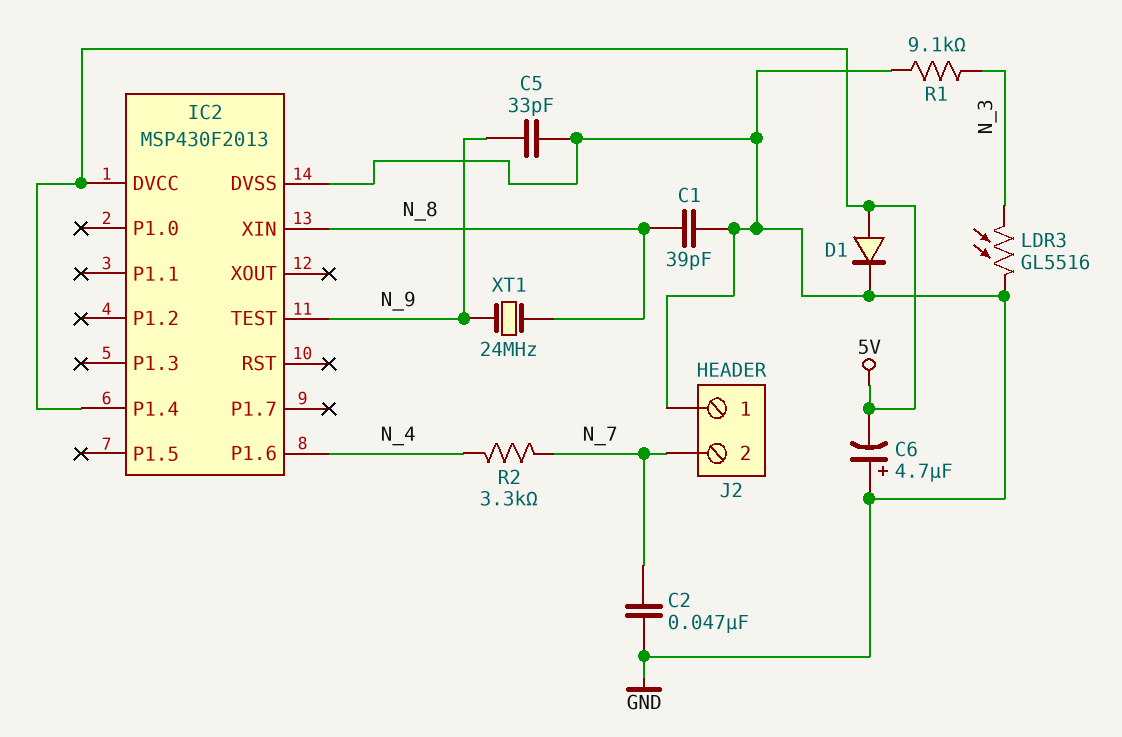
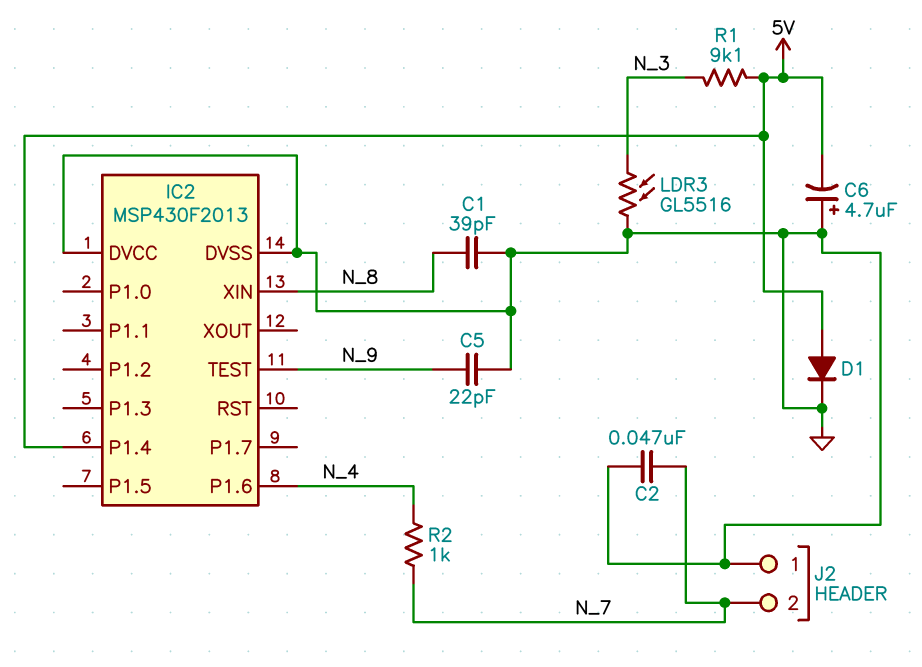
C5: 33pF (GND, N_9) -> 22pF (GND, N_9)
IC2 pin DVCC: 5V -> GND
R1: 9.1k (GND, N_3) -> 9.1k (5V, N_3)
R2: 3.3k (N_4, N_7) -> 1k (N_4, N_7)
XT1: 24MHz (N_8, N_9) -> none

